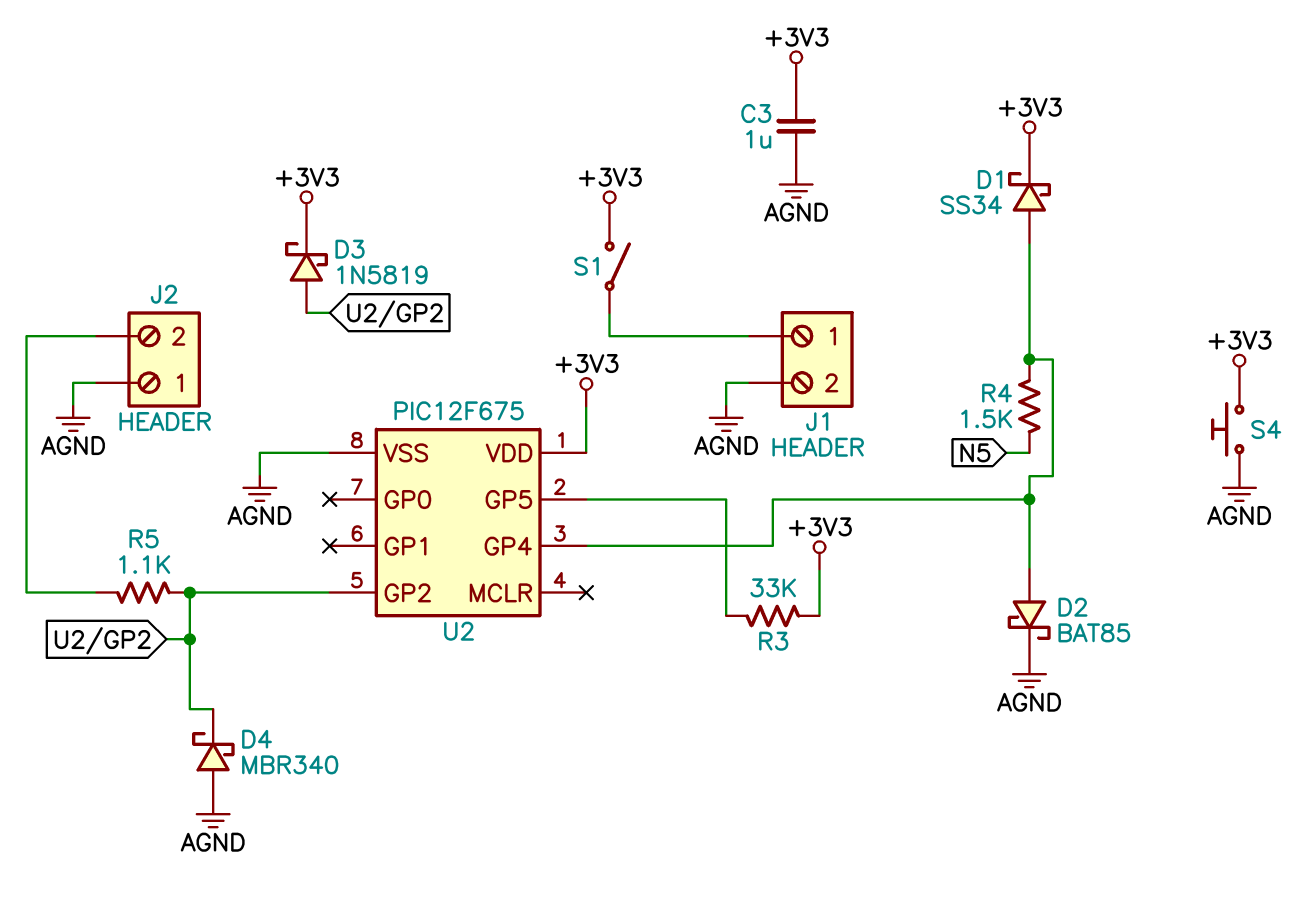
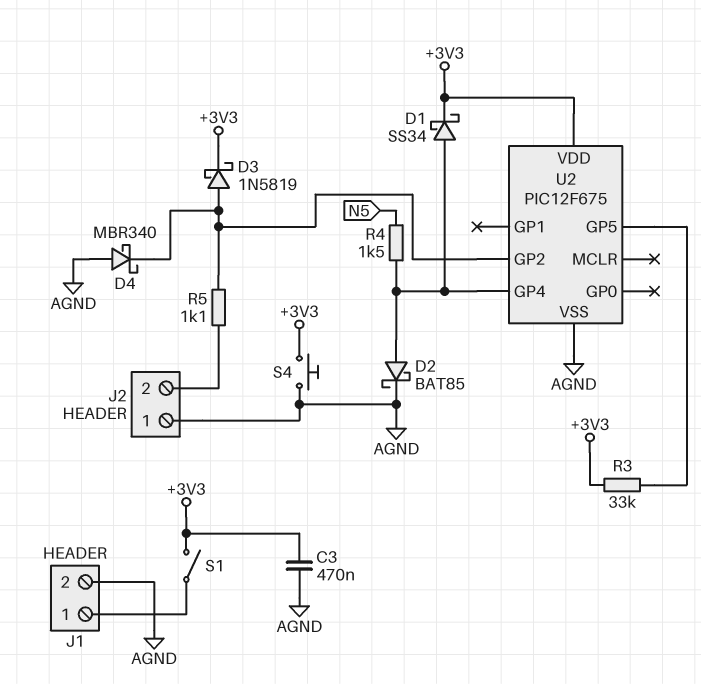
C3: 1uF (+3V3, AGND) -> 470nF (+3V3, AGND)

